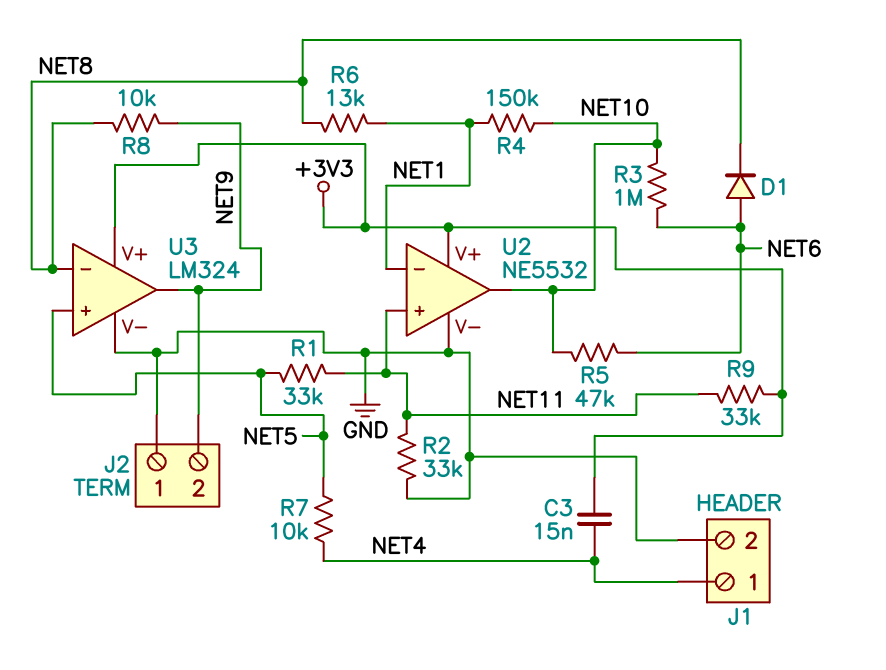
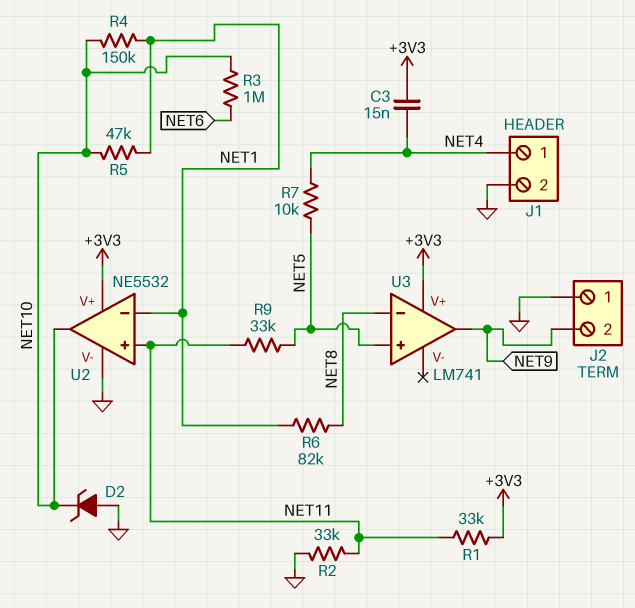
D1: diode (A NET6, K NET8) -> none
D2: none -> zener (A GND, K NET10)
R1: 33k (NET5, NET11) -> 33k (+3V3, NET11)
R5: 47k (NET6, NET10) -> 47k (NET1, NET10)
R6: 13k (NET1, NET8) -> 82k (NET1, NET8)
R8: 10k (NET8, NET9) -> none
R9: 33k (+3V3, NET11) -> 33k (NET5, NET11)
U3: LM324 -> LM741
U3 pin V-: GND -> none

